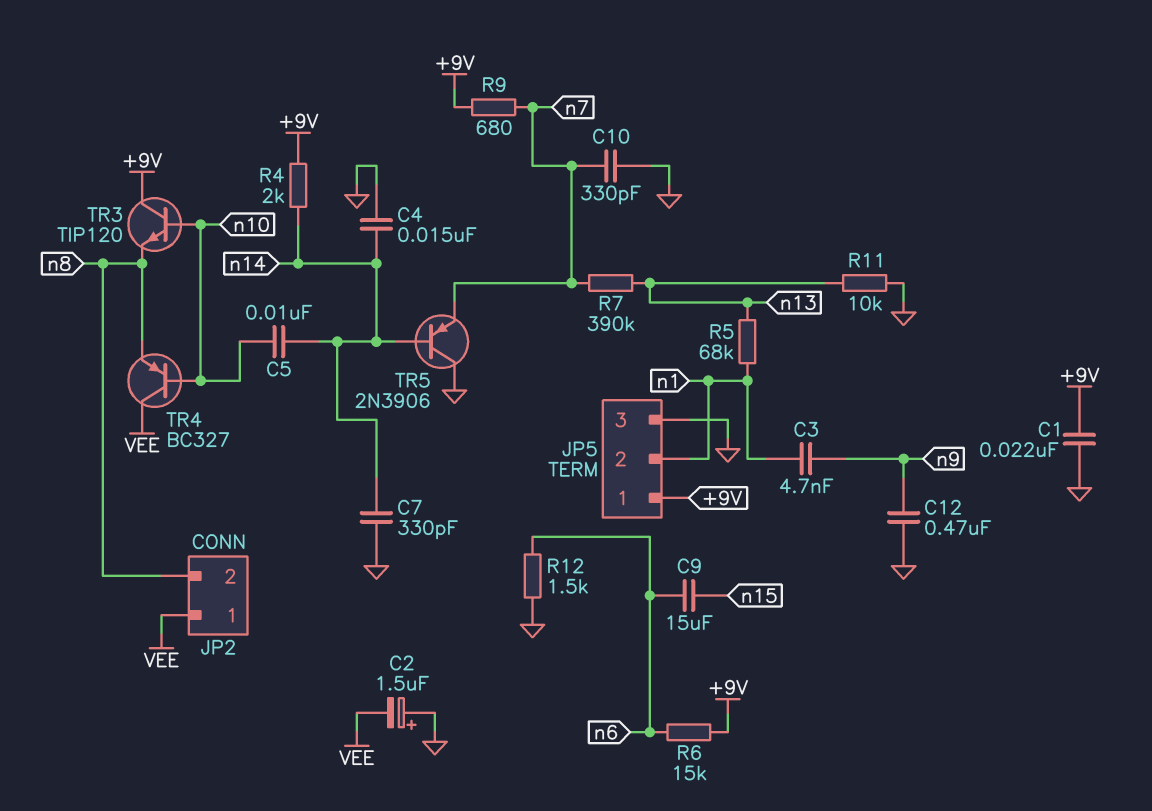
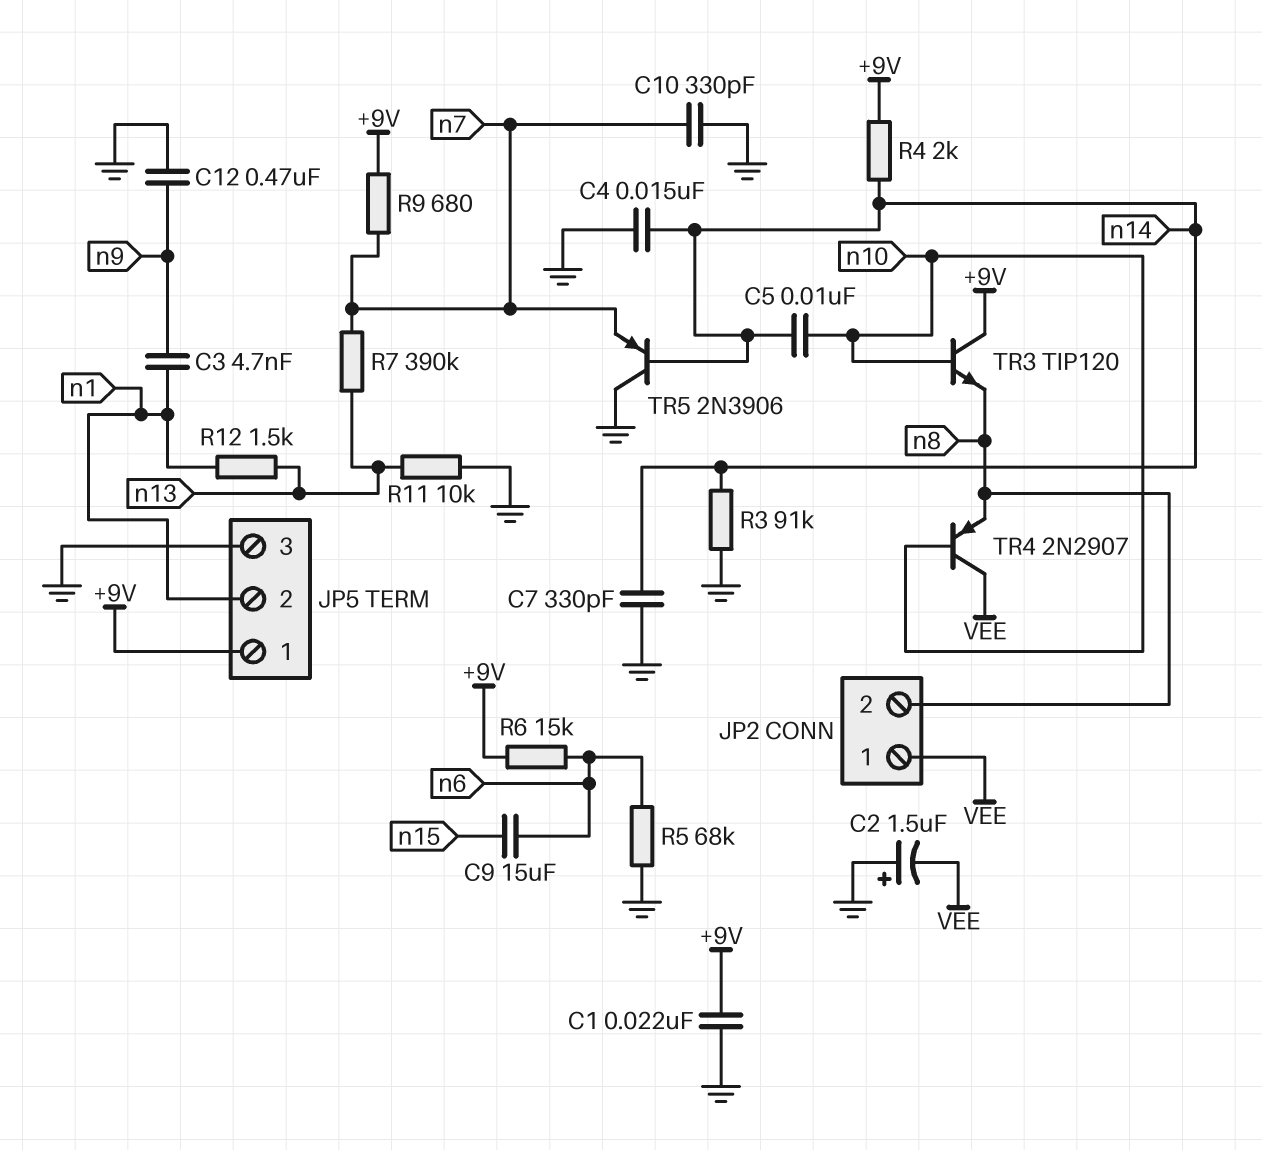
R3: none -> 91k (GND, n14)
R5: 68k (n1, n13) -> 68k (GND, n6)
R12: 1.5k (GND, n6) -> 1.5k (n1, n13)
TR4: PNP BC327 (B n10, C VEE, E n8) -> PNP 2N2907 (B n10, C VEE, E n8)

